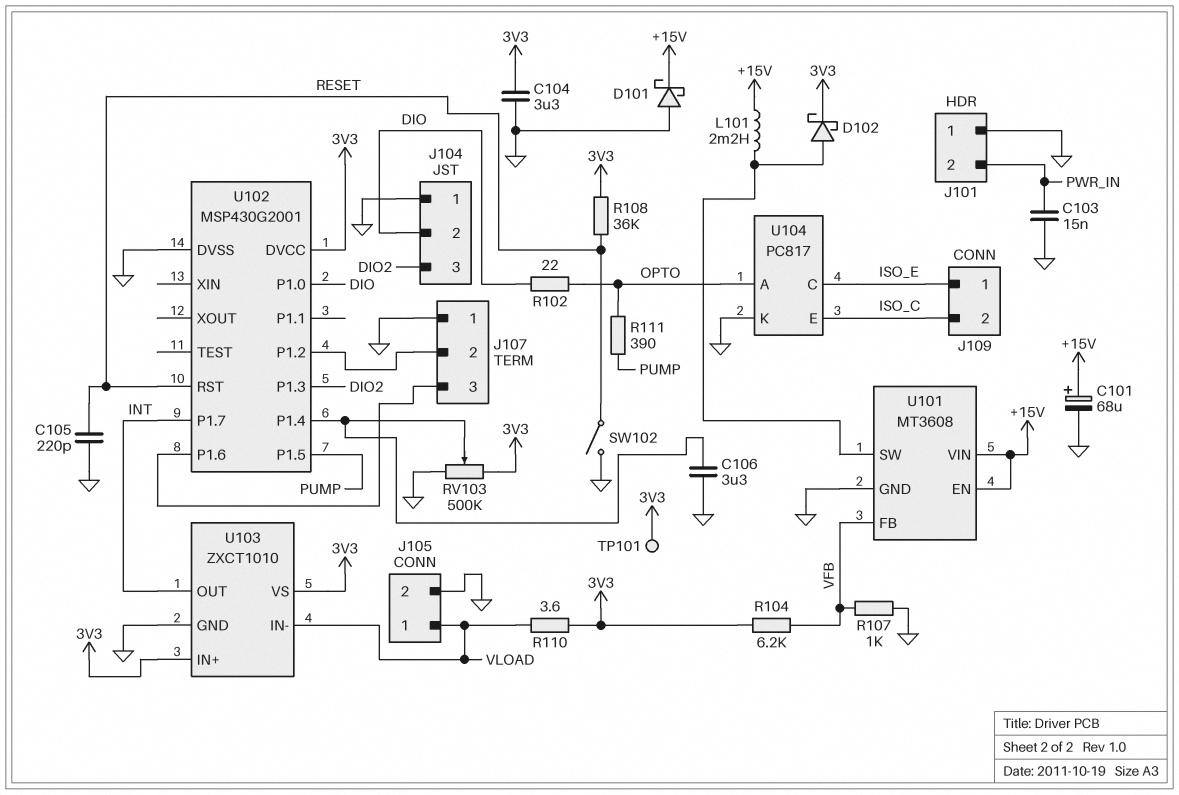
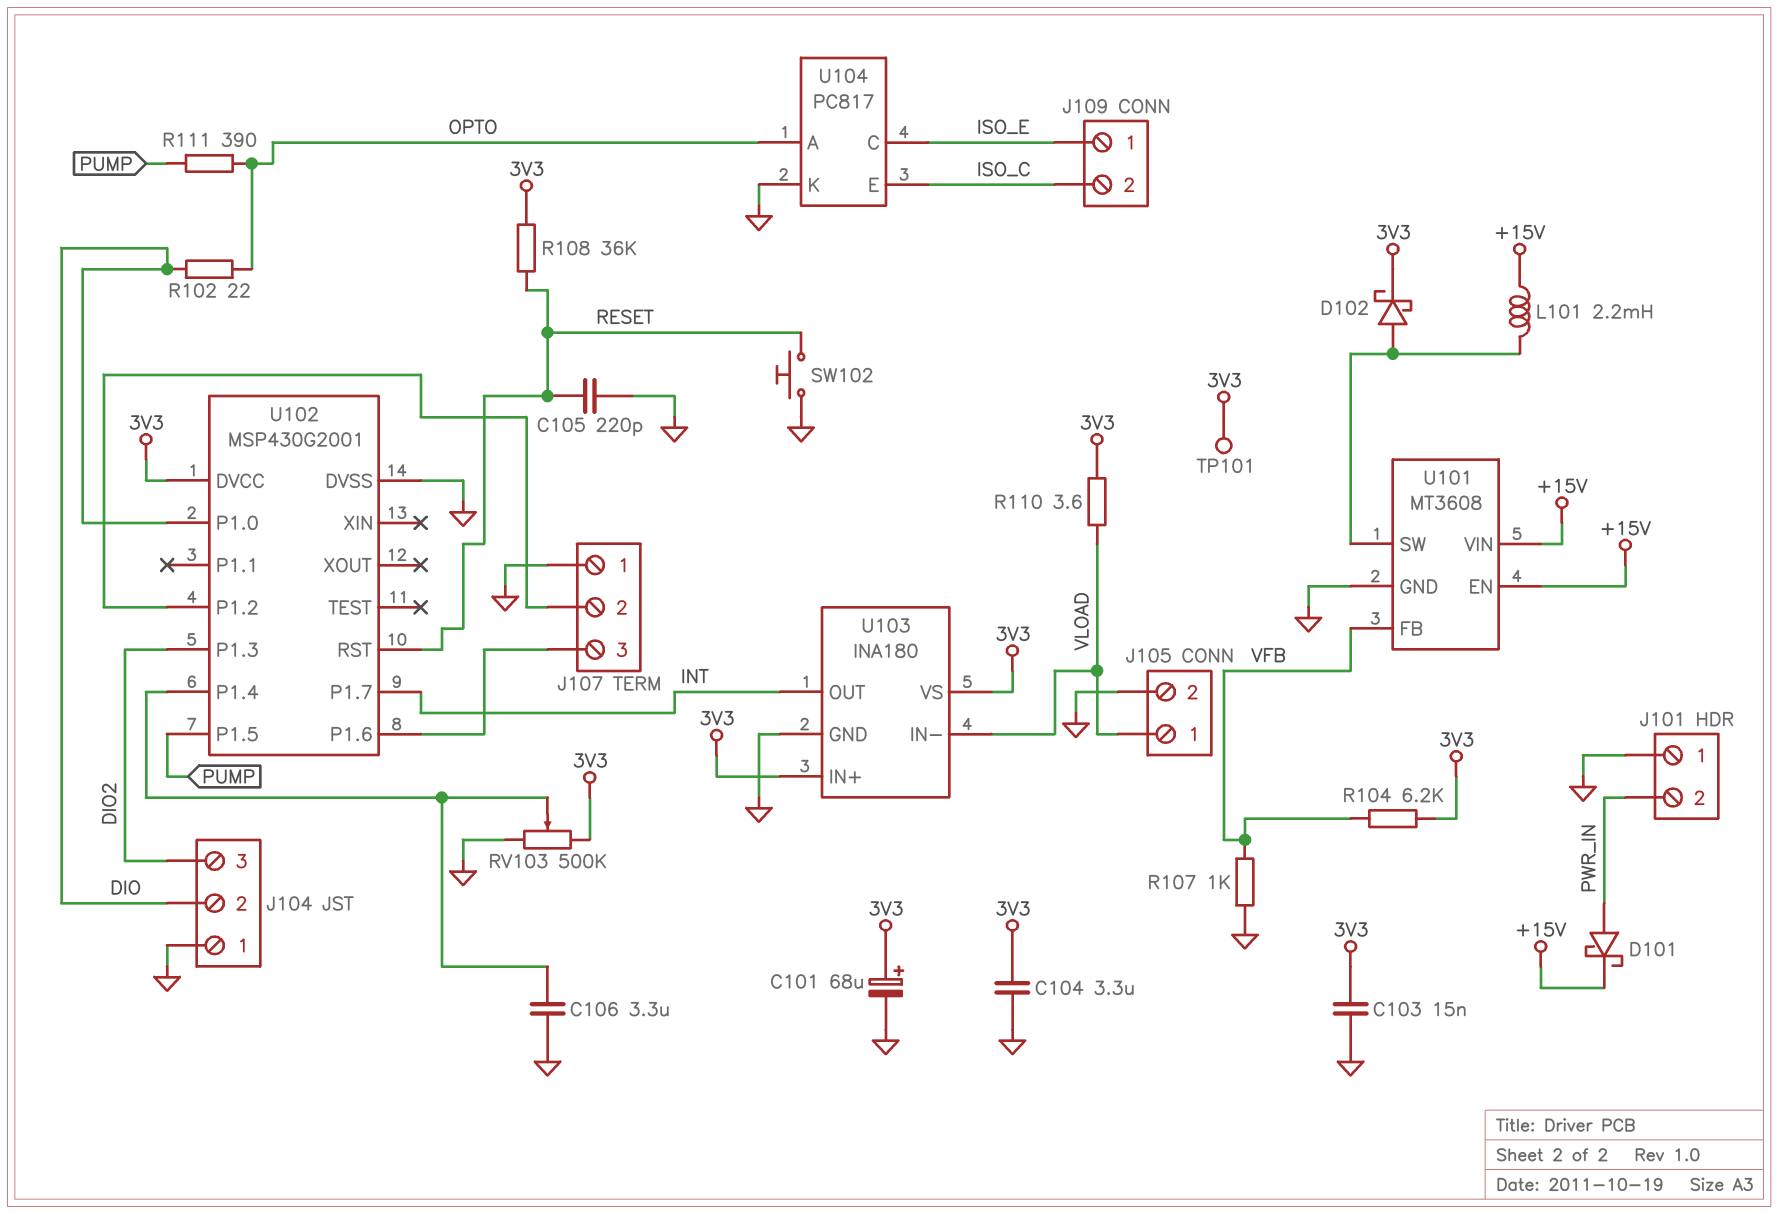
C101: 68uF (plus +15V, minus GND) -> 68uF (plus 3V3, minus GND)
C103: 15nF (GND, PWR_IN) -> 15nF (3V3, GND)
D101: schottky (A GND, K +15V) -> schottky (A PWR_IN, K +15V)
SW102: switch (GND, RESET) -> button (GND, RESET)
U103: ZXCT1010 -> INA180

